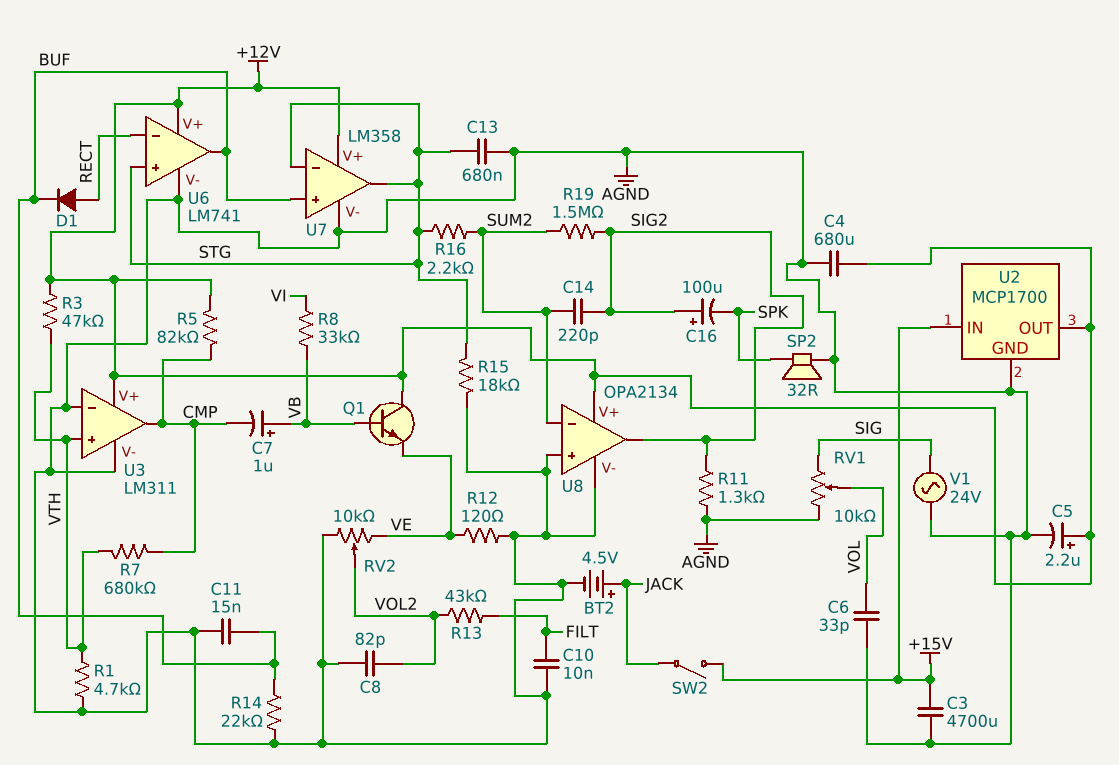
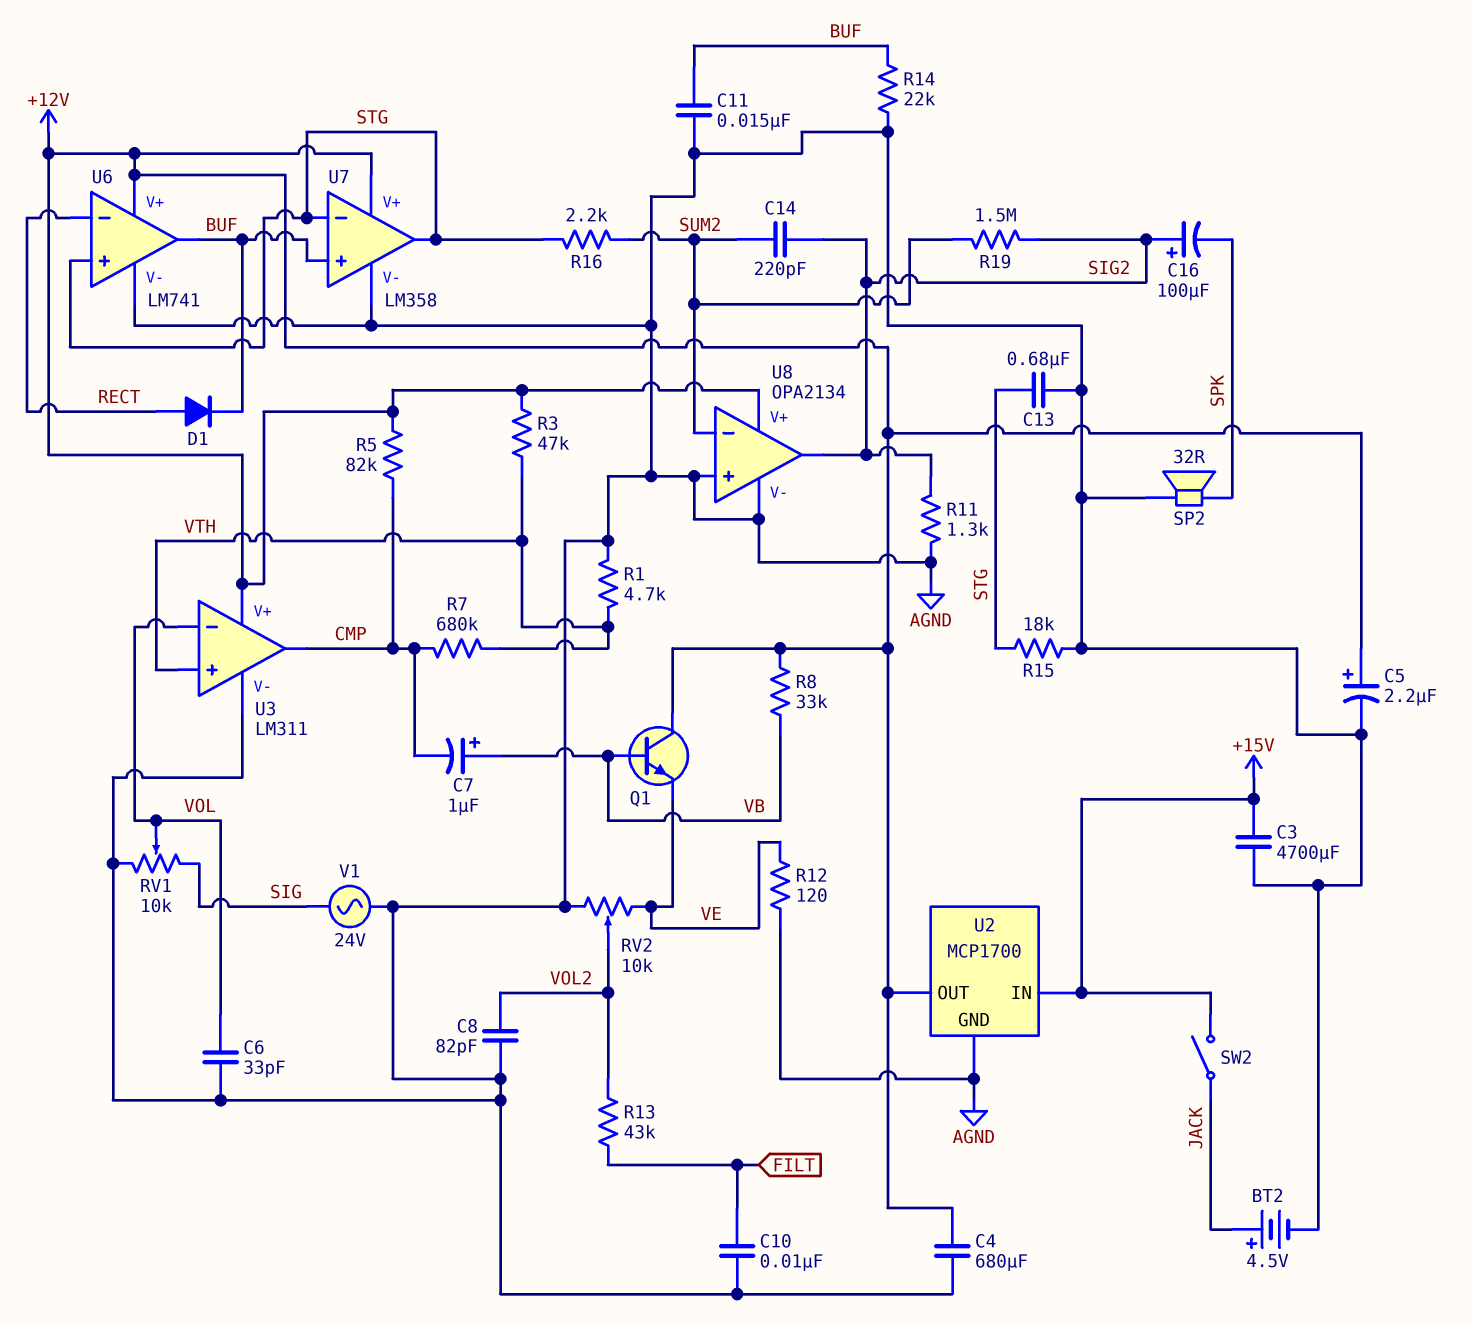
R8: 33k (VB, VI) -> 33k (+12V, VB)
U3 pin in-: AGND -> VOL

